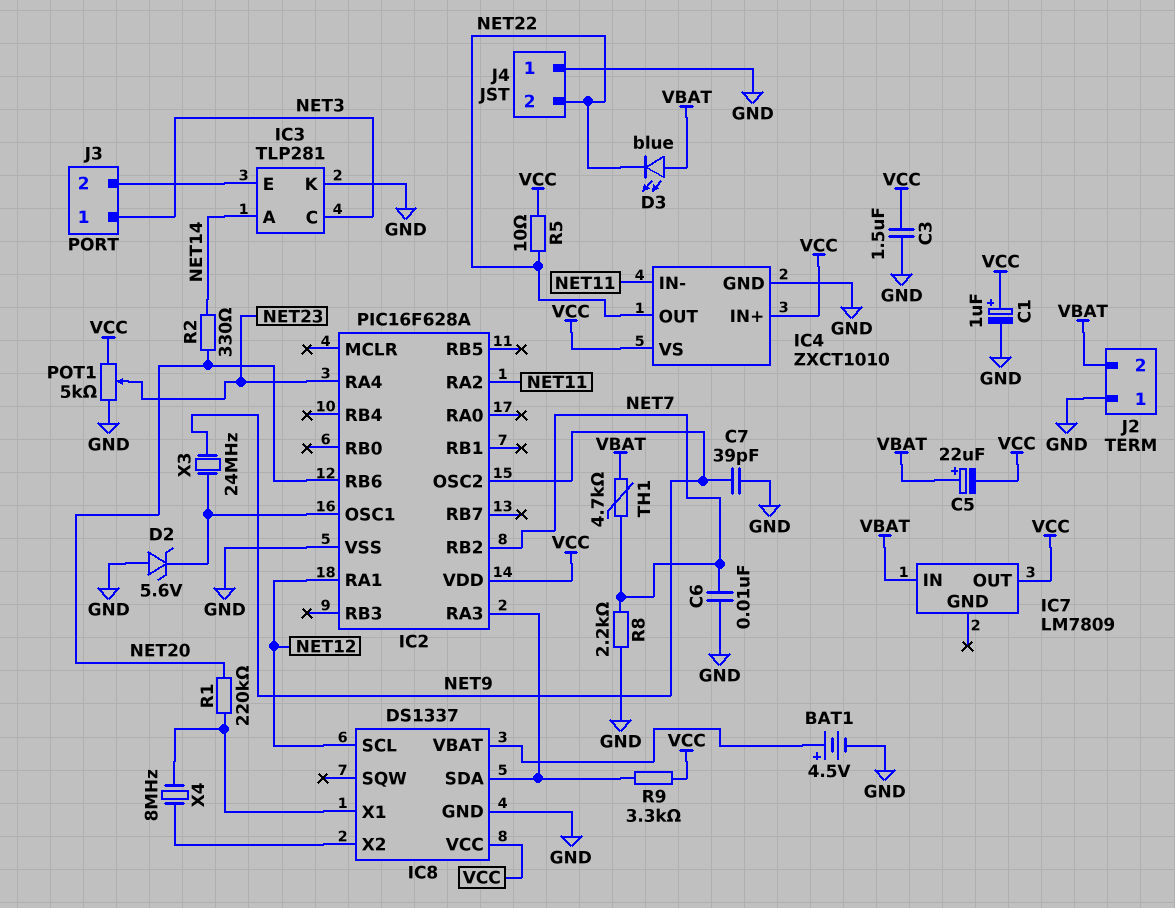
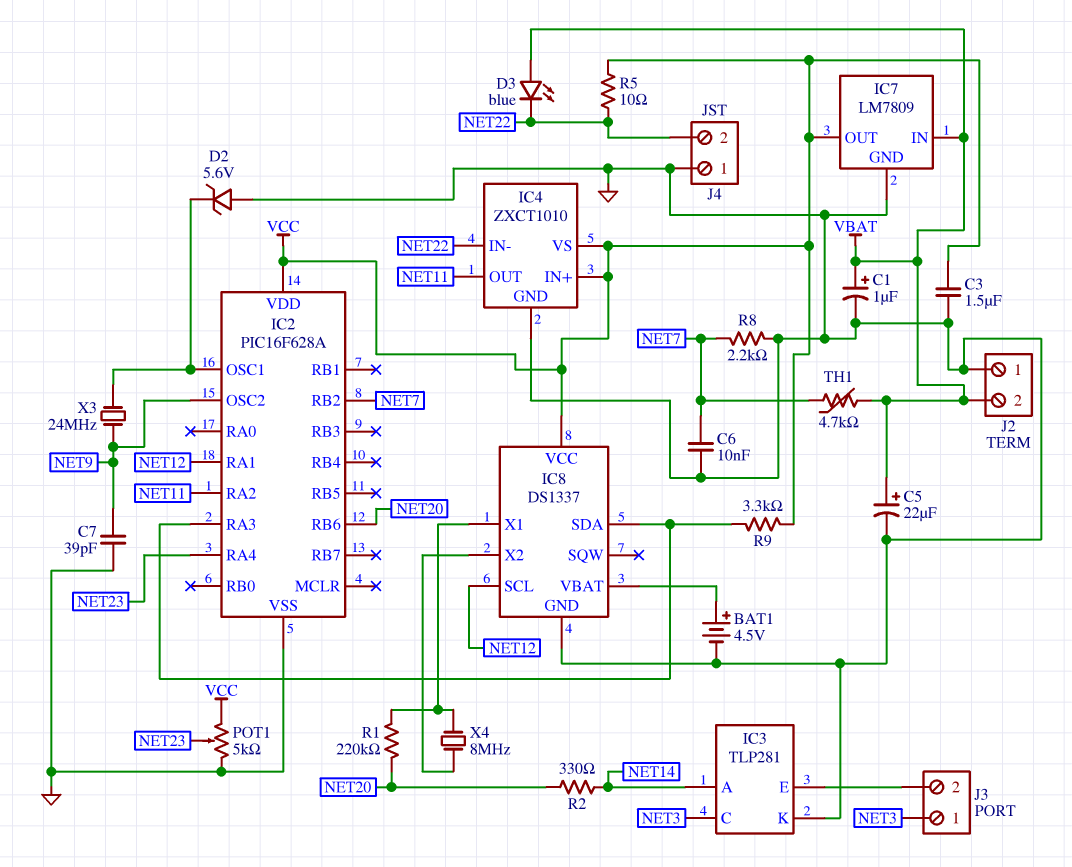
C1: 1uF (plus VCC, minus GND) -> 1uF (plus VBAT, minus GND)
C5: 22uF (plus VBAT, minus VCC) -> 22uF (plus VBAT, minus GND)
IC4 pin IN-: NET11 -> NET22
IC4 pin OUT: NET22 -> NET11
IC7 pin GND: none -> GND

